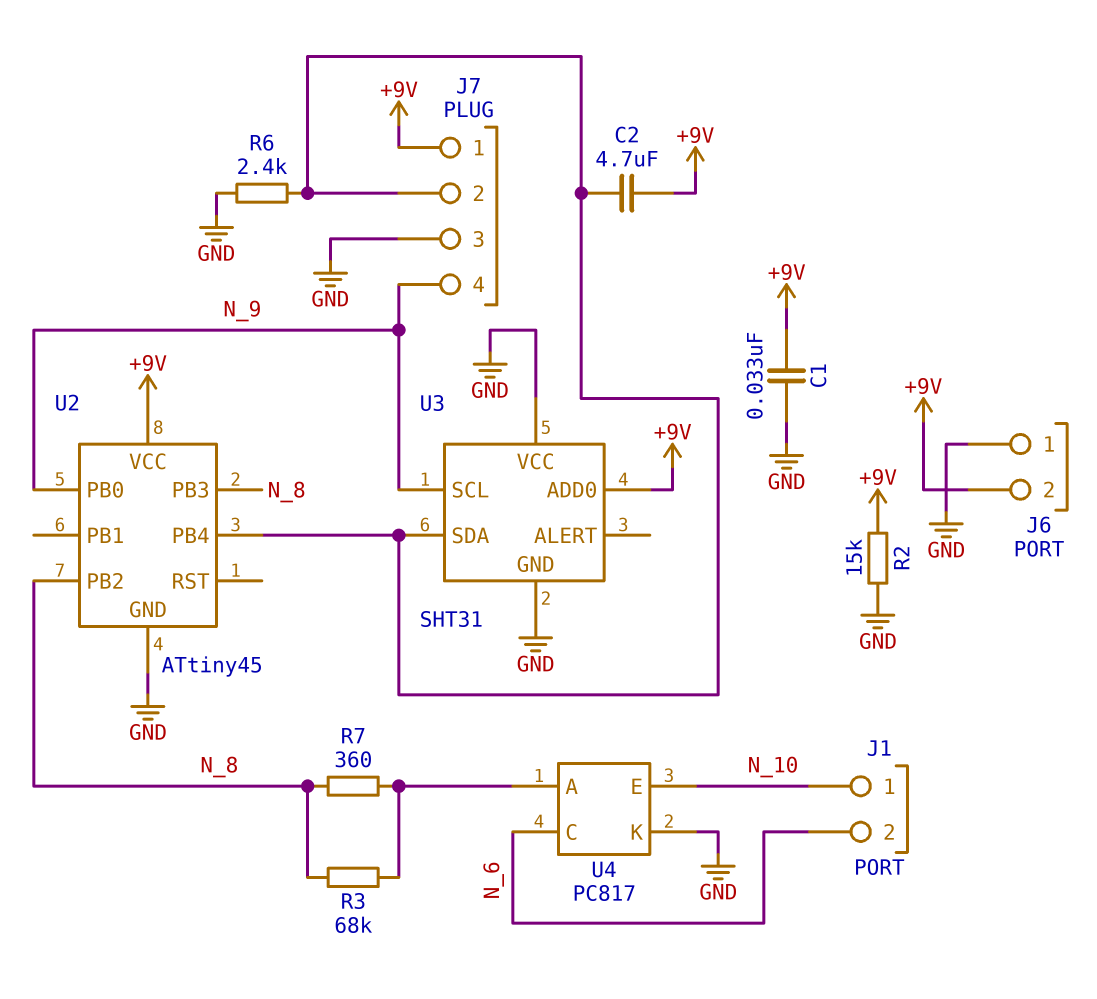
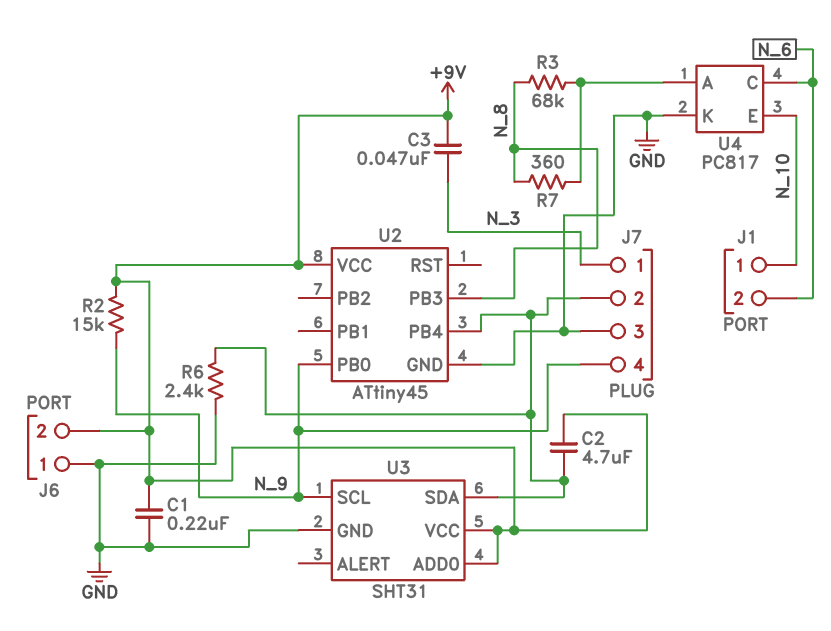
C1: 33nF (+9V, GND) -> 220nF (+9V, GND)
C3: none -> 47nF (+9V, N_3)
J7 pin 1: +9V -> N_3
R2: 15k (+9V, GND) -> 15k (+9V, N_9)
U2 pin PB2: N_8 -> none
U3 pin VCC: GND -> +9V

